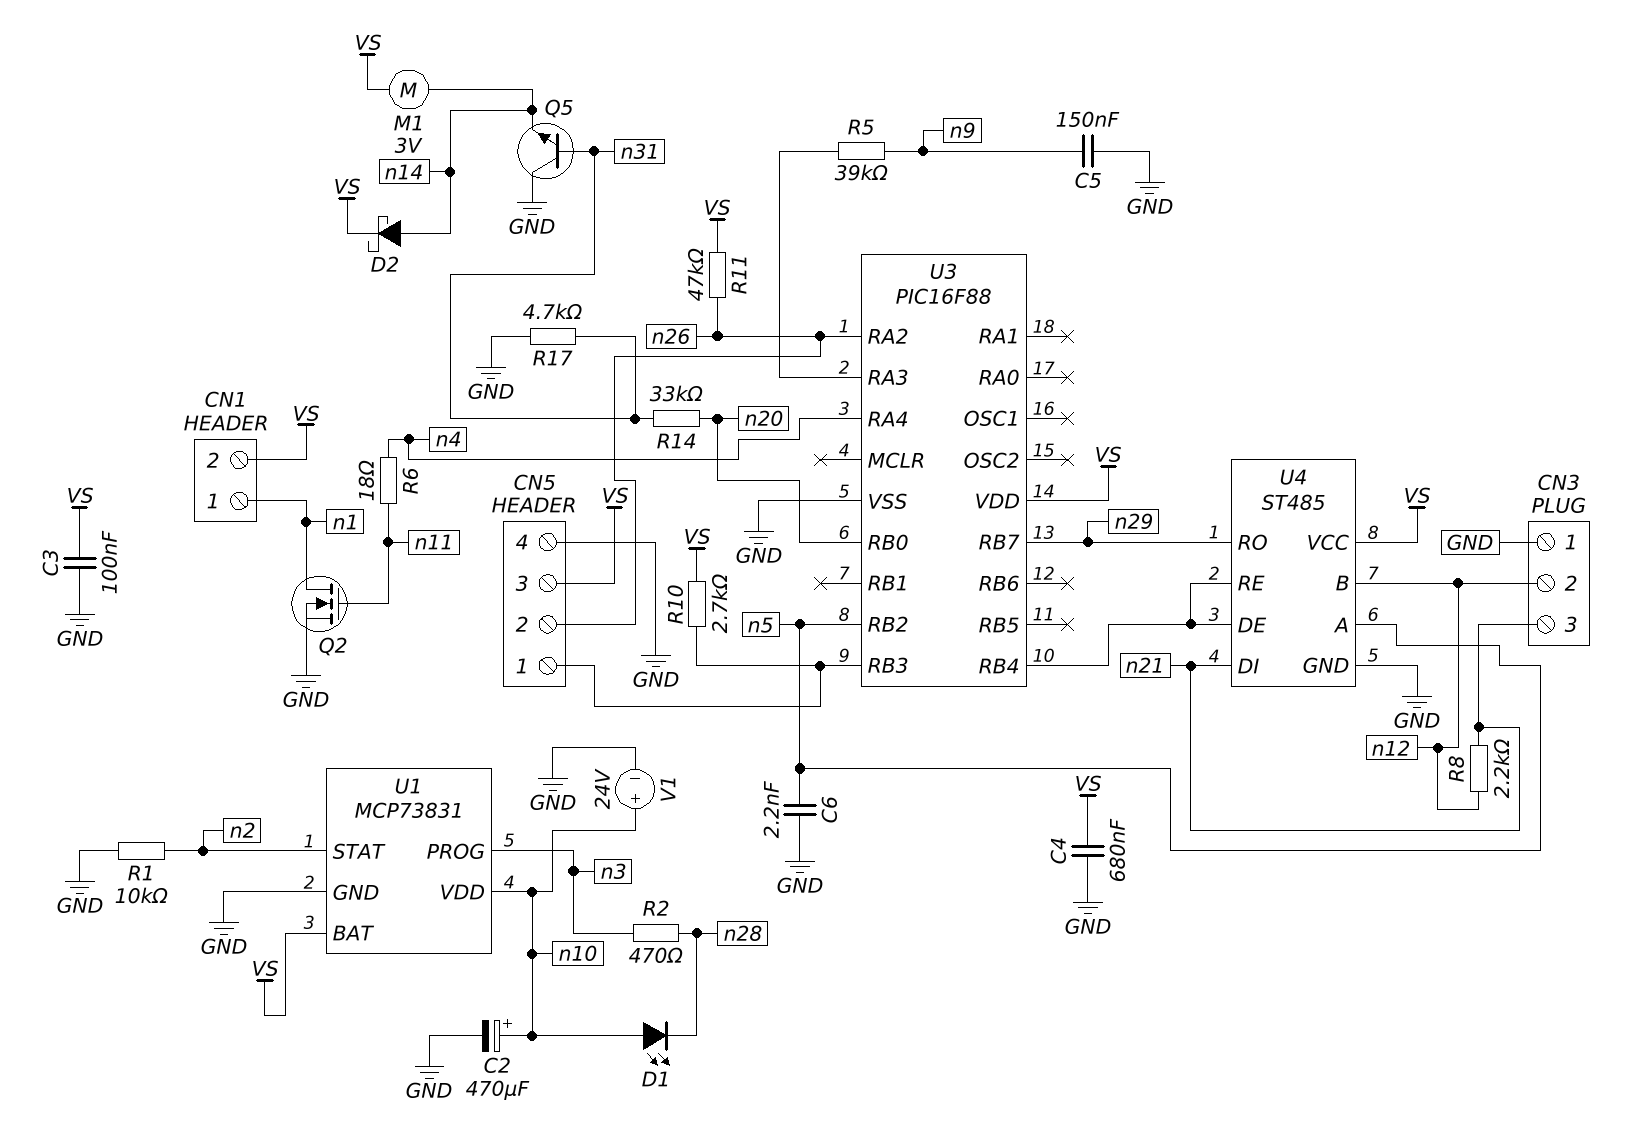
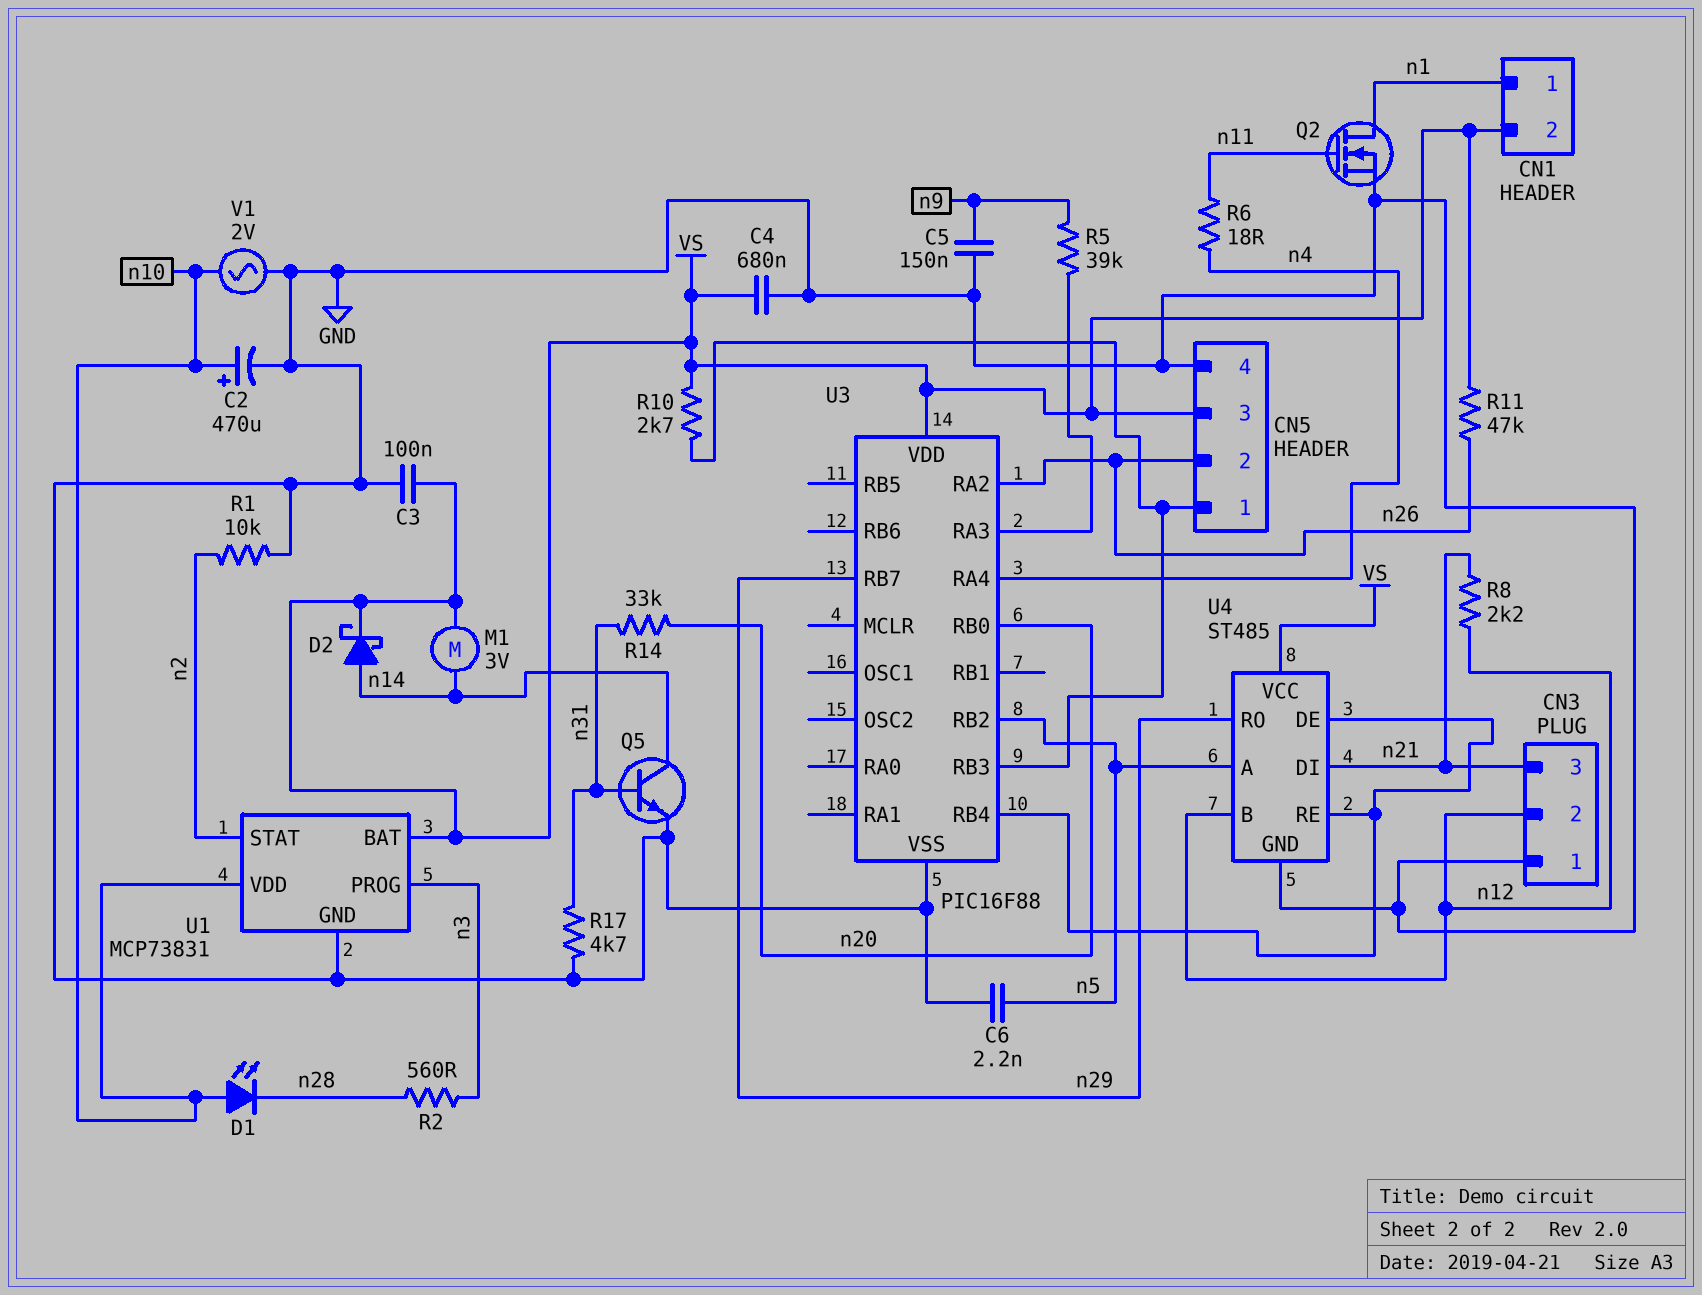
Q5: NPN (B n31, C GND, E n14) -> NPN (B n31, C n14, E GND)
R2: 470 (n3, n28) -> 560 (n3, n28)
V1: 24V (plus n10, minus GND) -> AC 2V (GND, n10)

